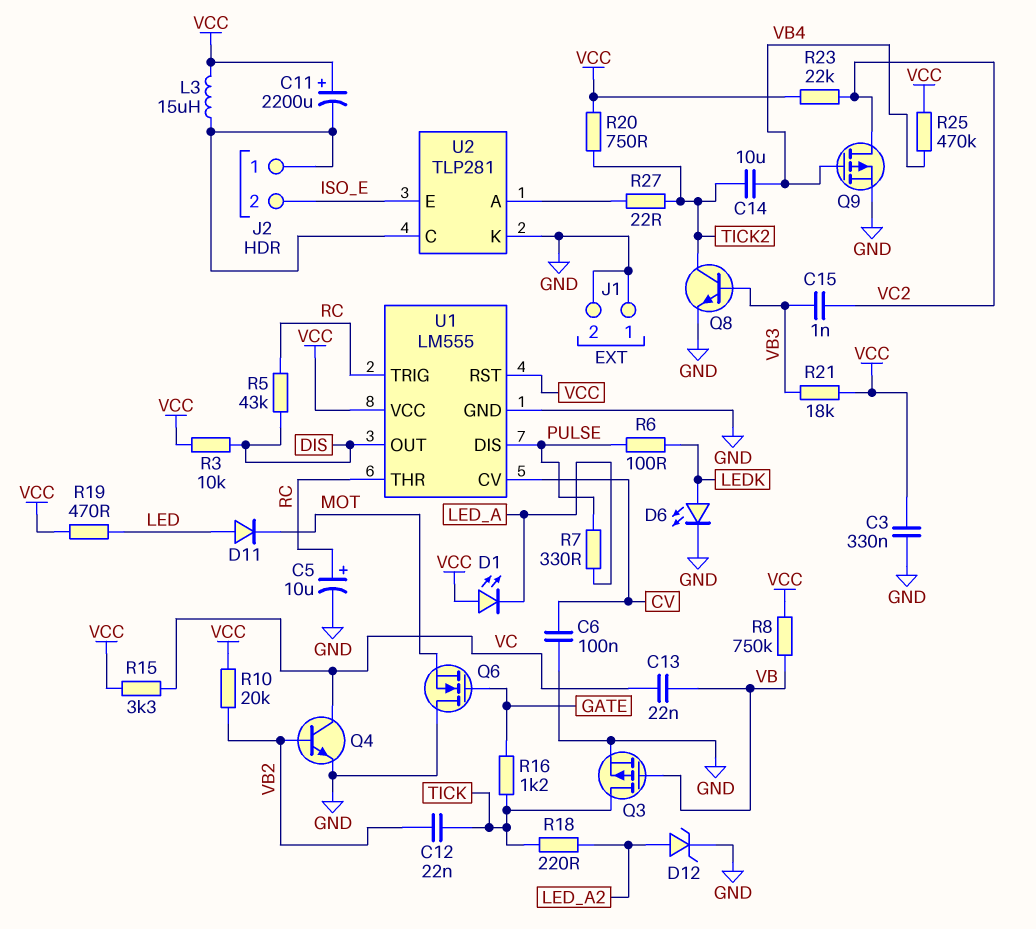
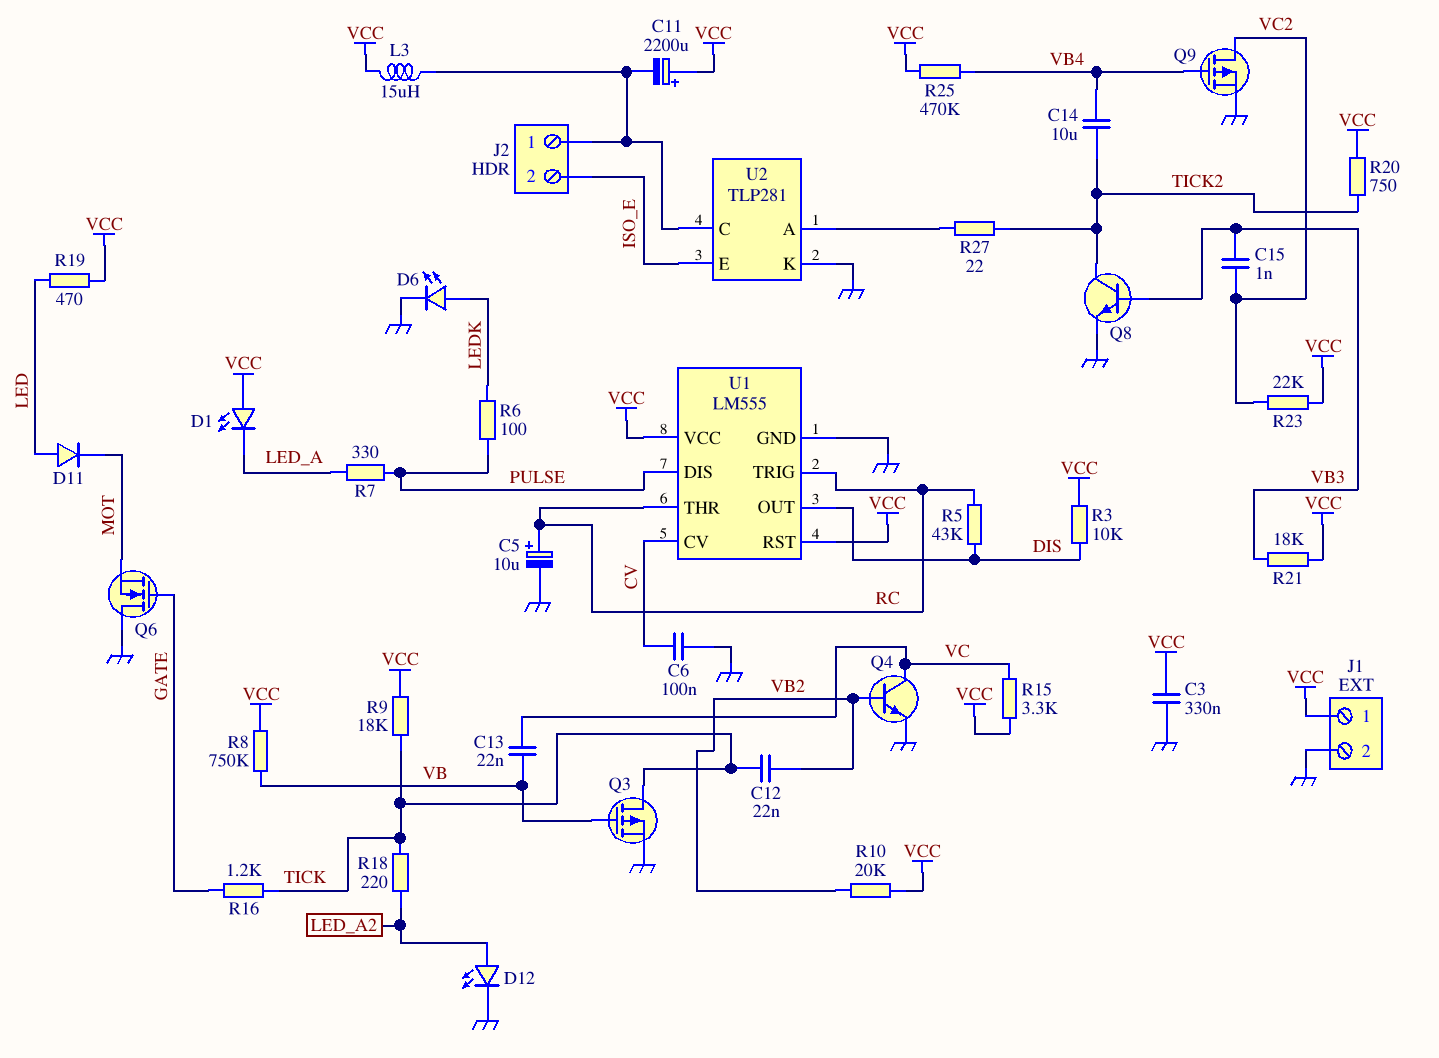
D12: zener (A LED_A2, K GND) -> LED (A LED_A2, K GND)
J1 pin 1: GND -> VCC
R9: none -> 18k (TICK, VCC)

